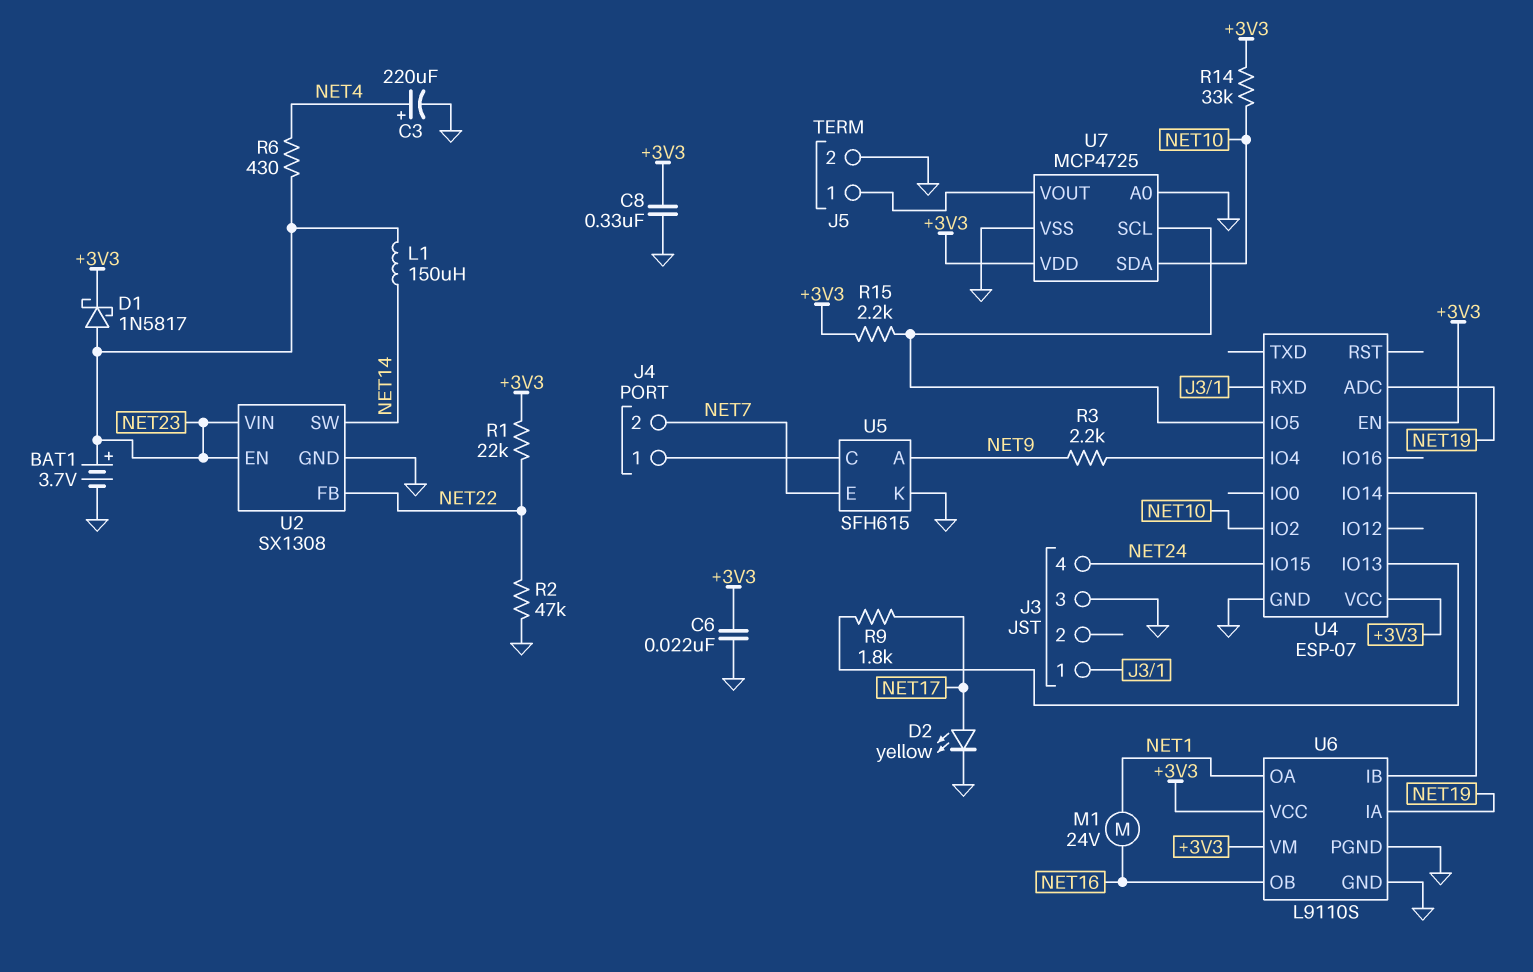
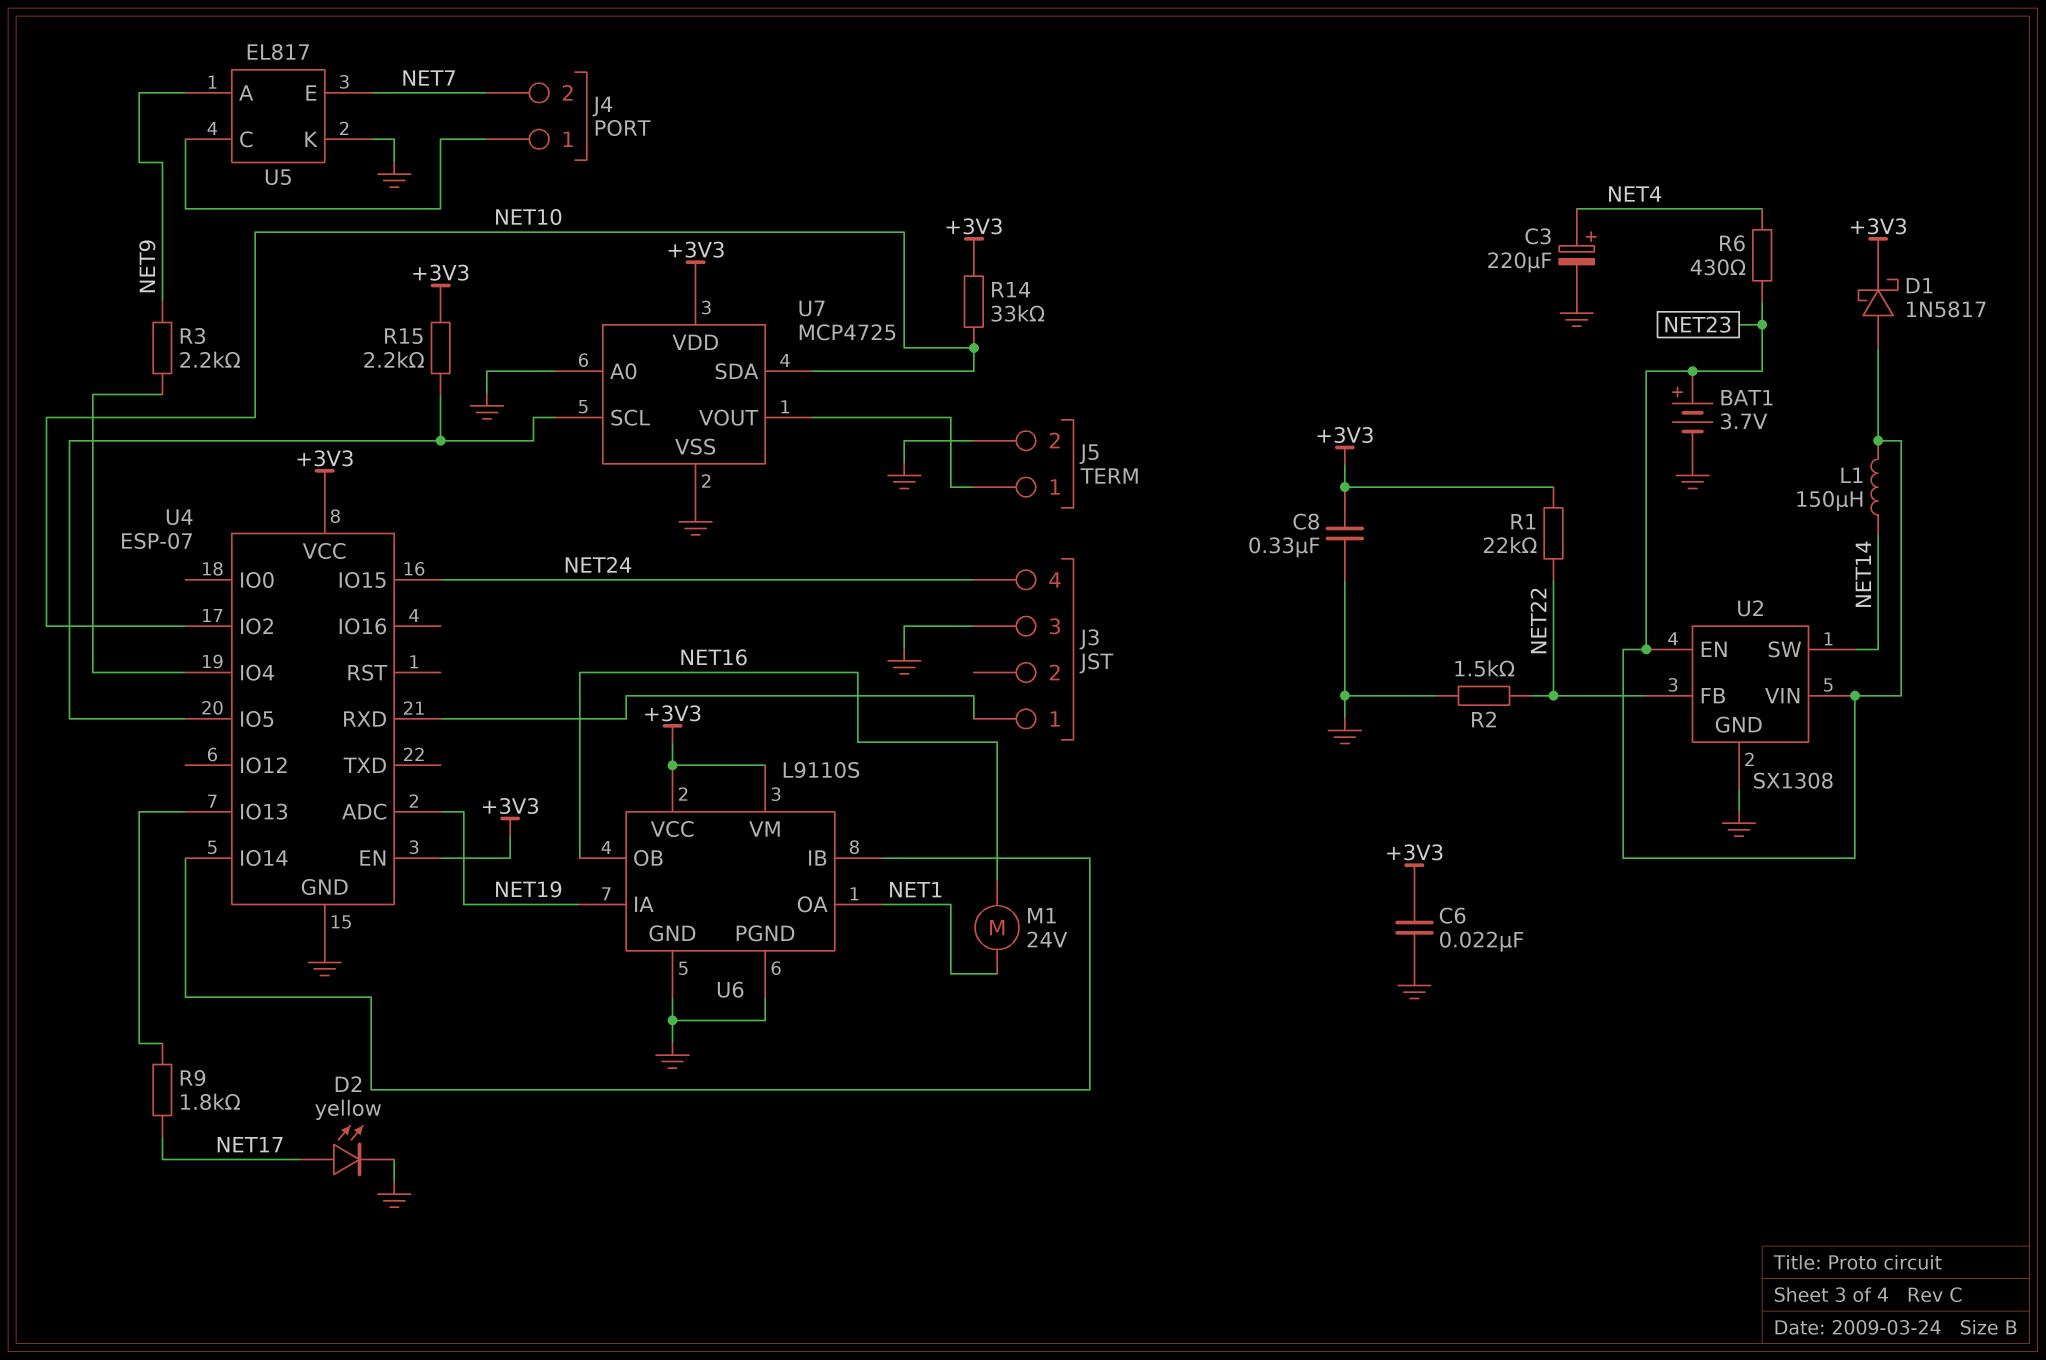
R2: 47k (GND, NET22) -> 1.5k (GND, NET22)
U5: SFH615 -> EL817

